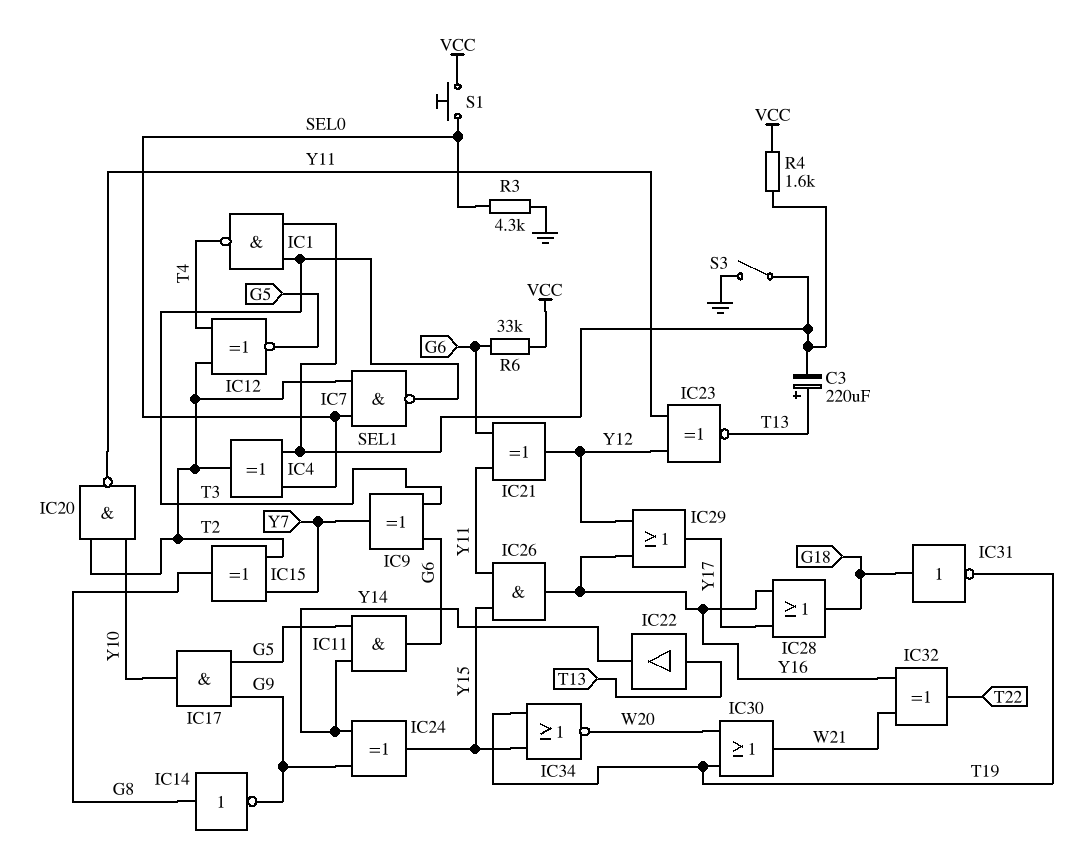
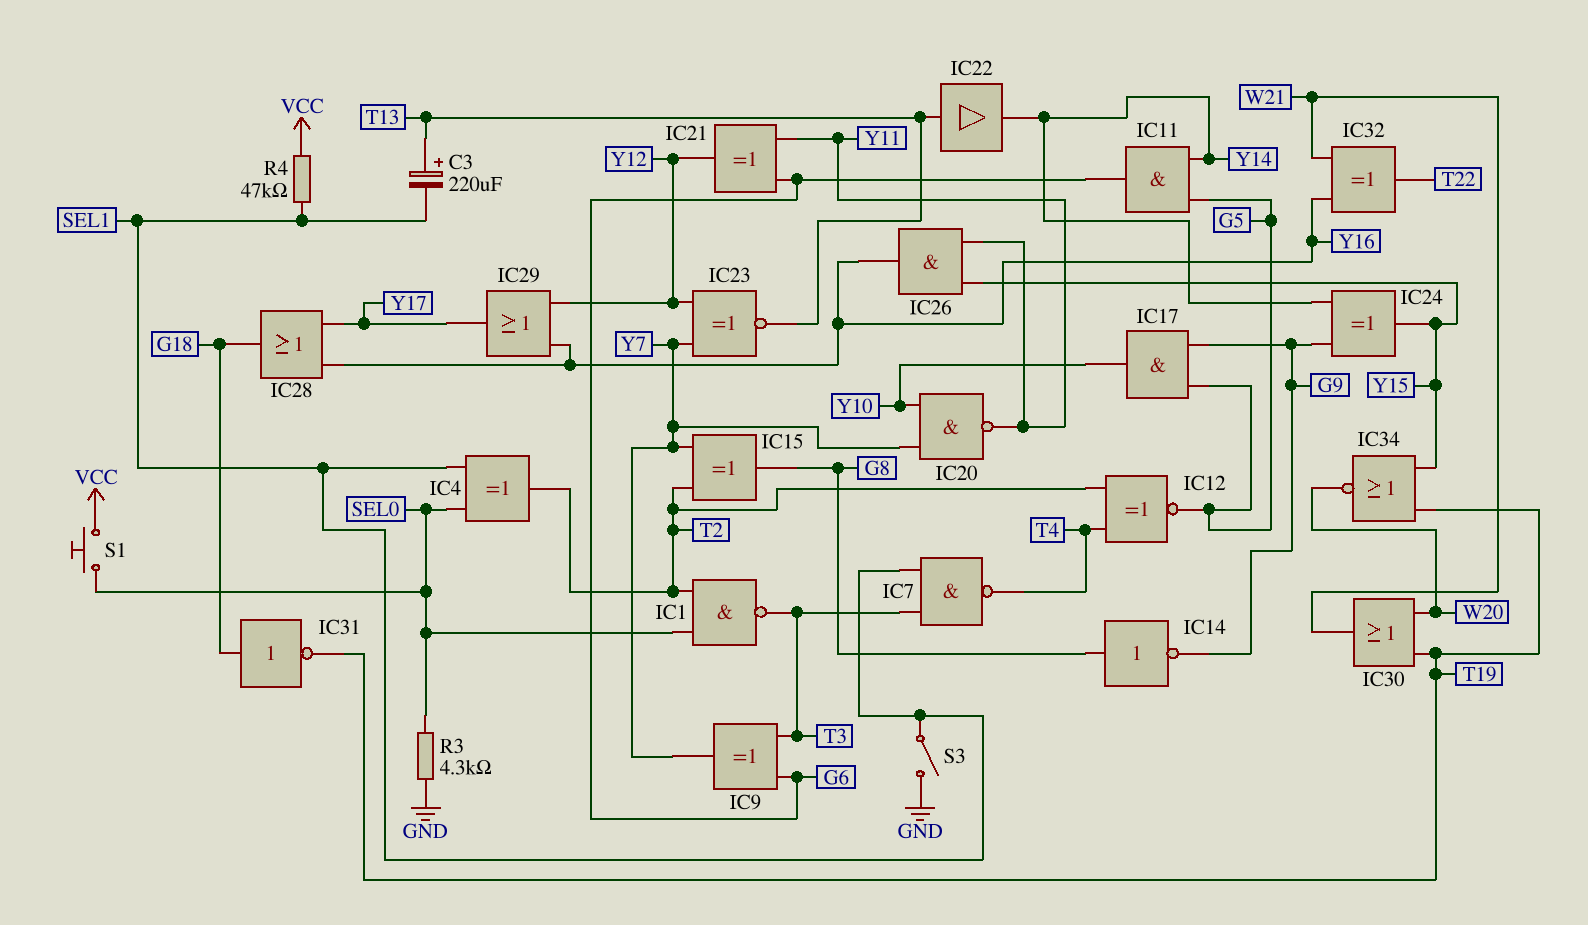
IC1: NAND (in SEL1, in T3, out T4) -> NAND (in SEL0, in T2, out T3)
IC7: NAND (in SEL0, in T2, out T3) -> NAND (in SEL1, in T3, out T4)
IC20: NAND (in T2, in Y10, out Y11) -> NAND (in Y7, in Y10, out Y11)
IC23: XNOR (in Y11, in Y12, out T13) -> XNOR (in Y7, in Y12, out T13)
R4: 1.6k (SEL1, VCC) -> 47k (SEL1, VCC)
R6: 33k (G6, VCC) -> none

